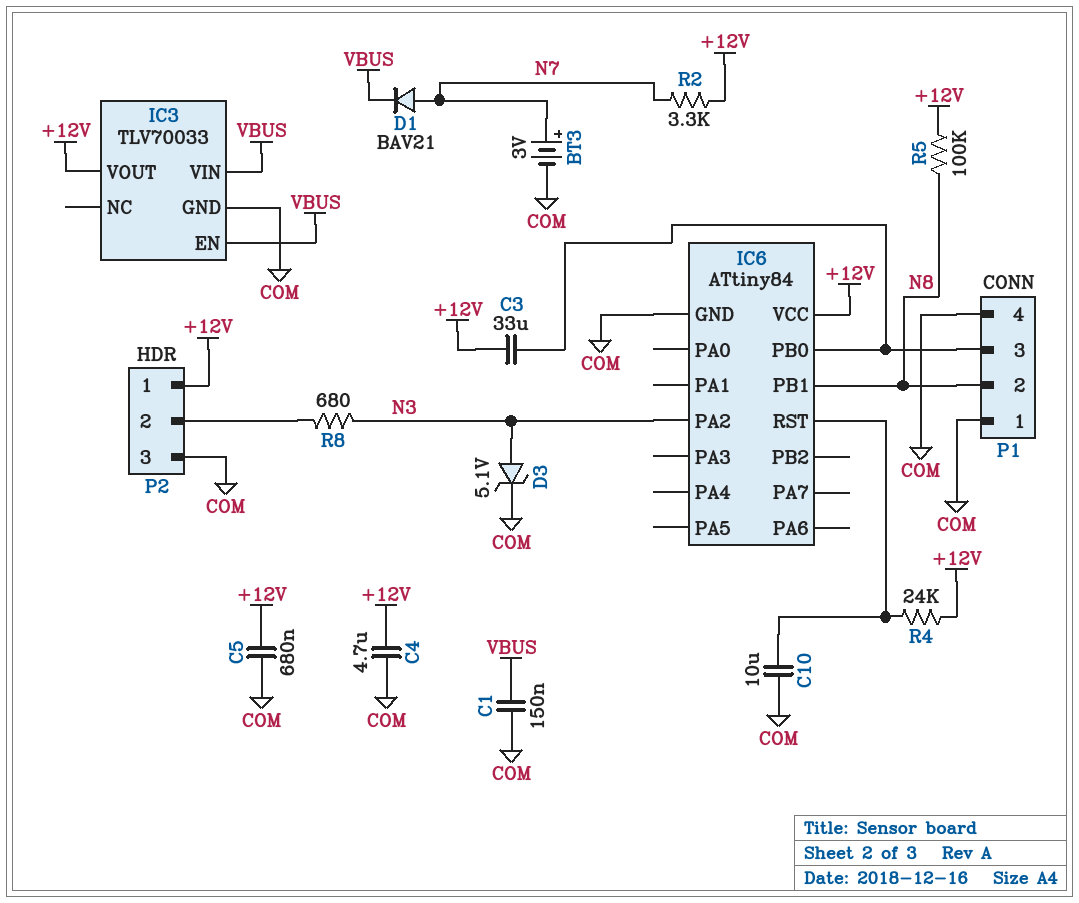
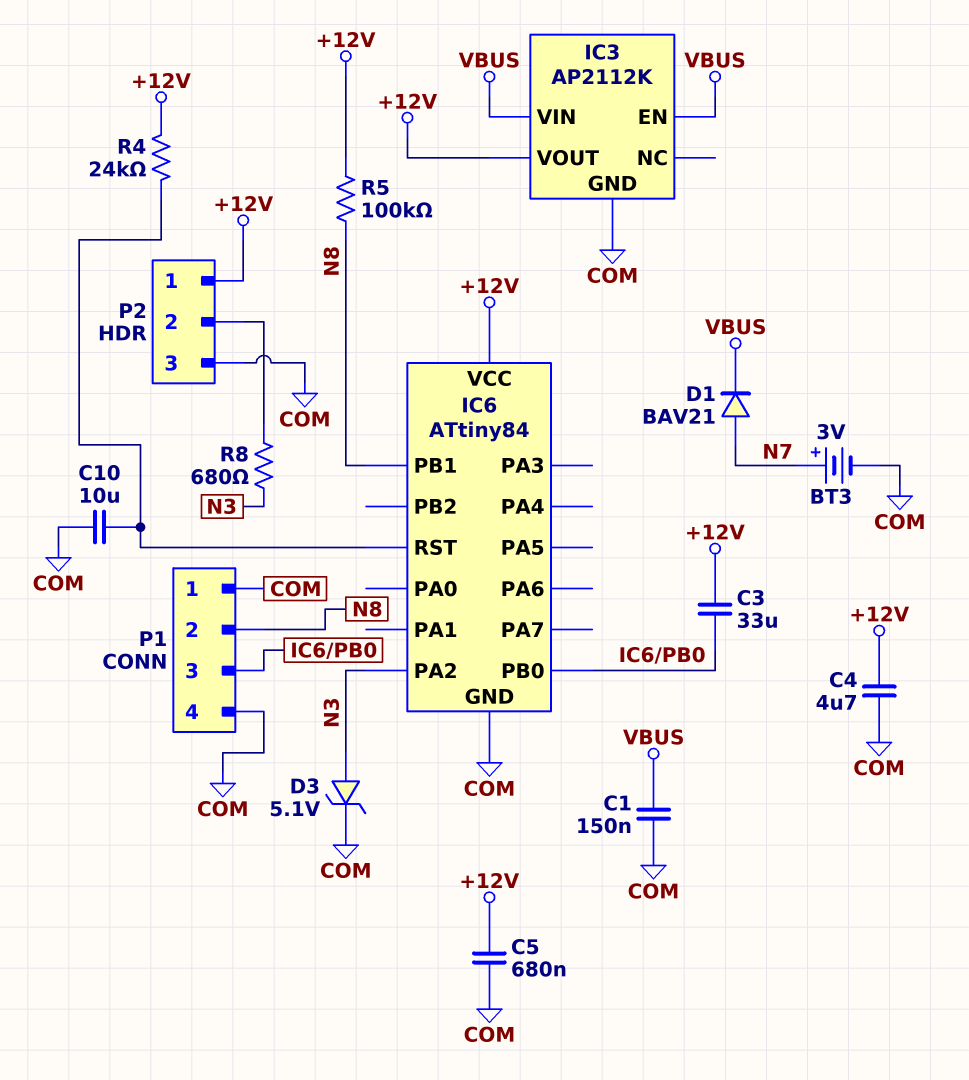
IC3: TLV70033 -> AP2112K
R2: 3.3k (+12V, N7) -> none

